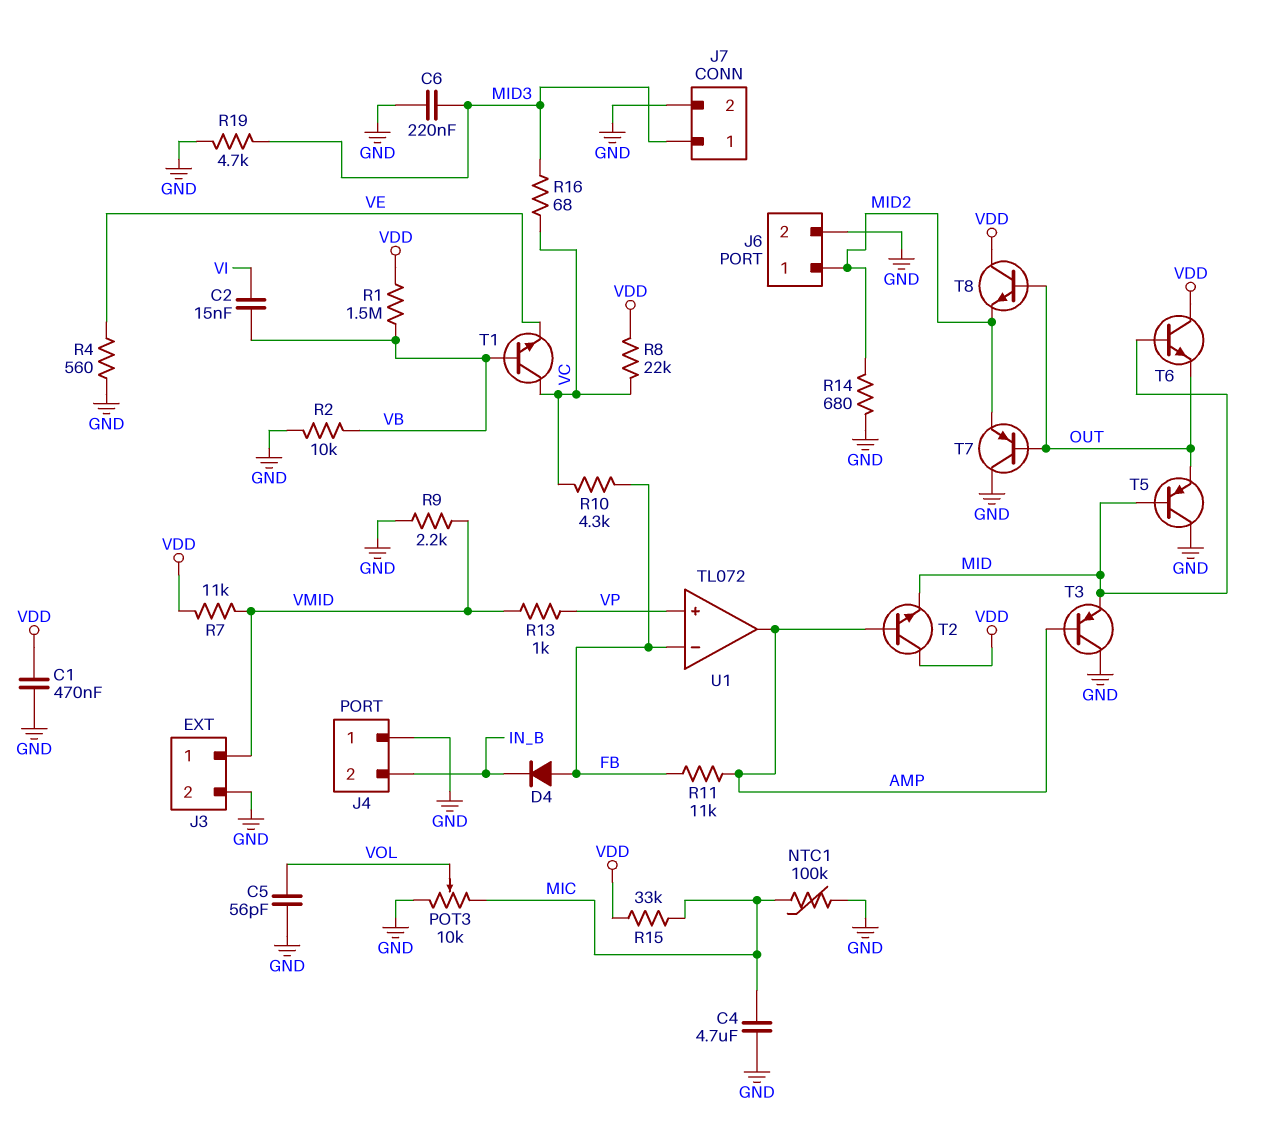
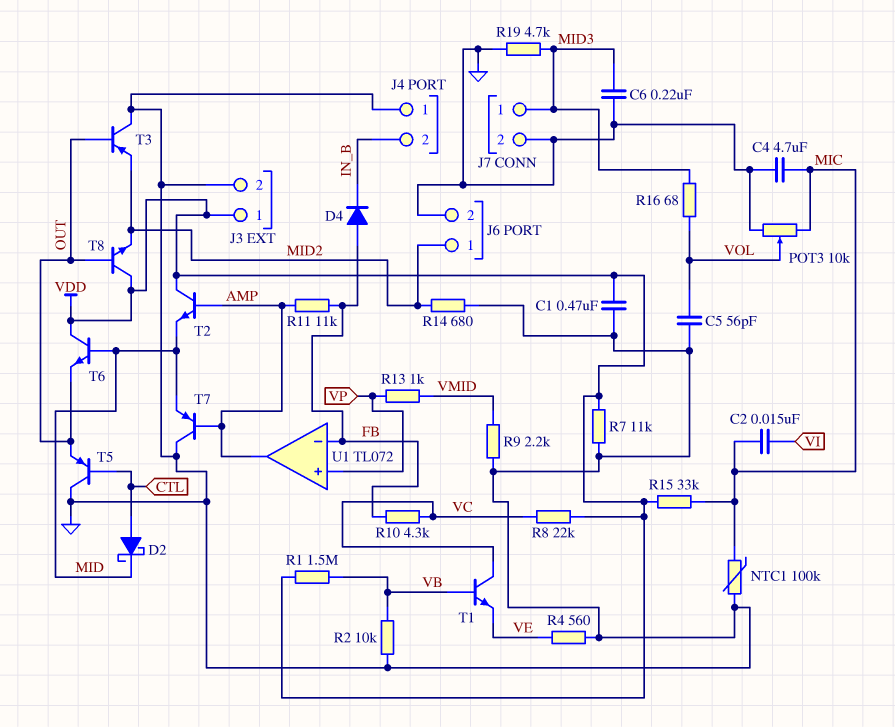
C2: 15nF (VB, VI) -> 15nF (MIC, VI)
D2: none -> schottky (A CTL, K MID)
J3 pin 1: VMID -> VDD
R7: 11k (VDD, VMID) -> 11k (GND, VDD)
R16: 68 (MID3, VC) -> 68 (MID3, VOL)
T3: PNP (B AMP, C GND, E MID) -> PNP (B OUT, C GND, E MID2)
T5: PNP (B MID, C GND, E OUT) -> PNP (B CTL, C GND, E OUT)
T7: PNP (B OUT, C GND, E MID2) -> PNP (B AMP, C GND, E MID)

